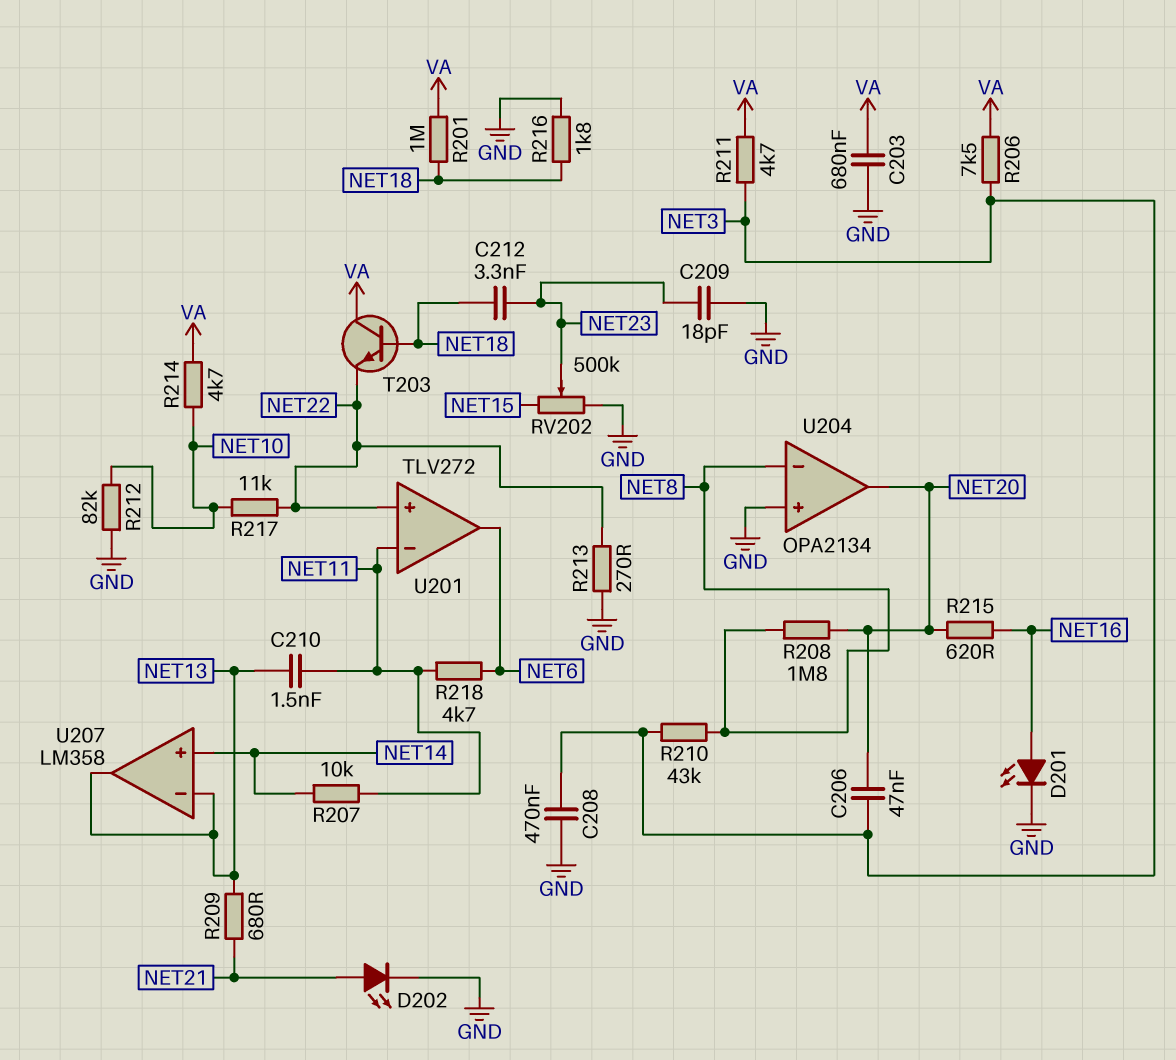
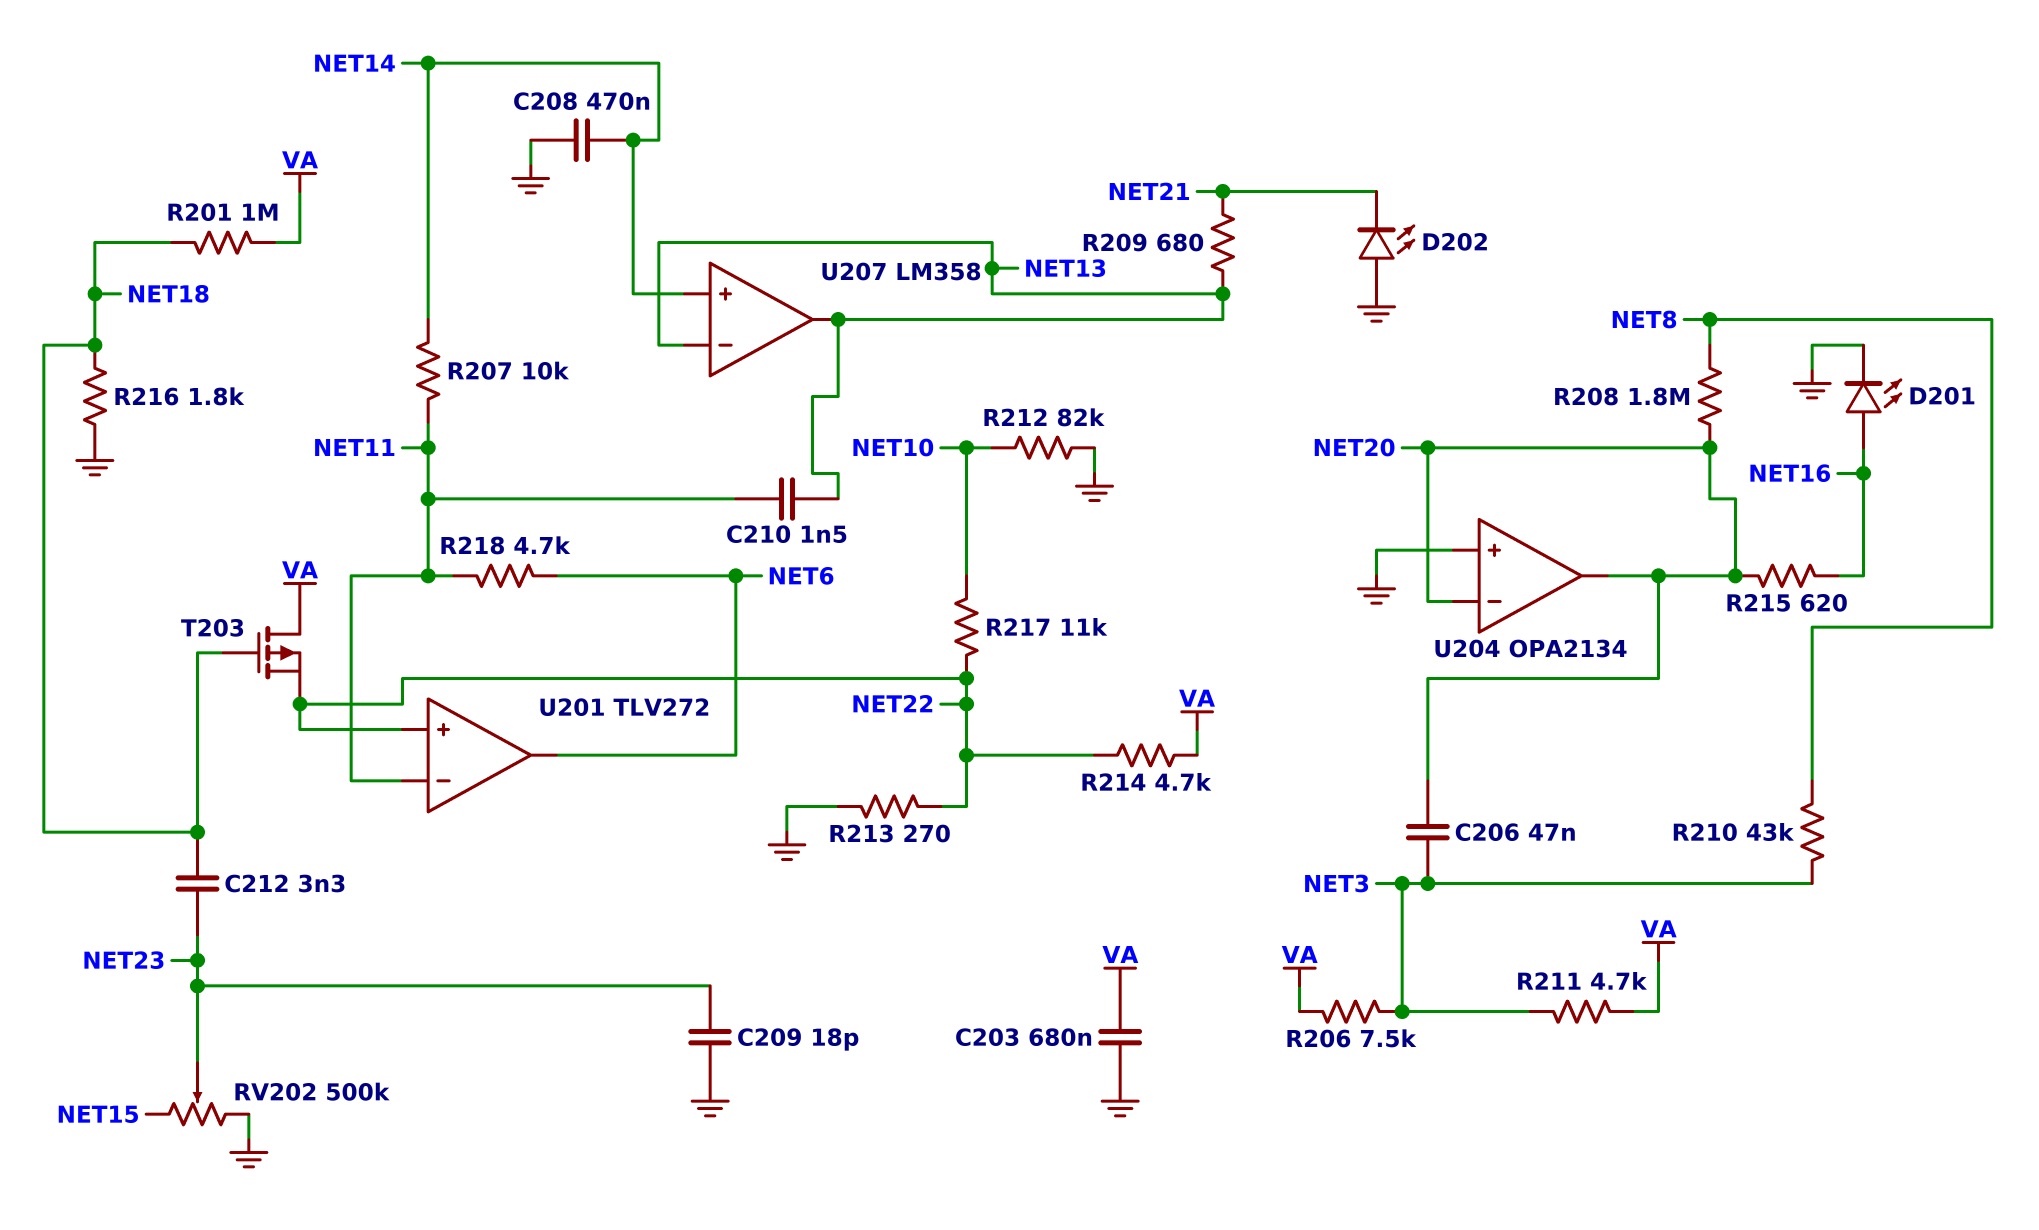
C208: 470nF (GND, NET3) -> 470nF (GND, NET14)
D202: LED (A NET21, K GND) -> LED (A GND, K NET21)
R214: 4.7k (NET10, VA) -> 4.7k (NET22, VA)
T203: NPN (B NET18, C VA, E NET22) -> PMOS (G NET18, D VA, S NET22)
U204 pin in-: NET8 -> NET20

